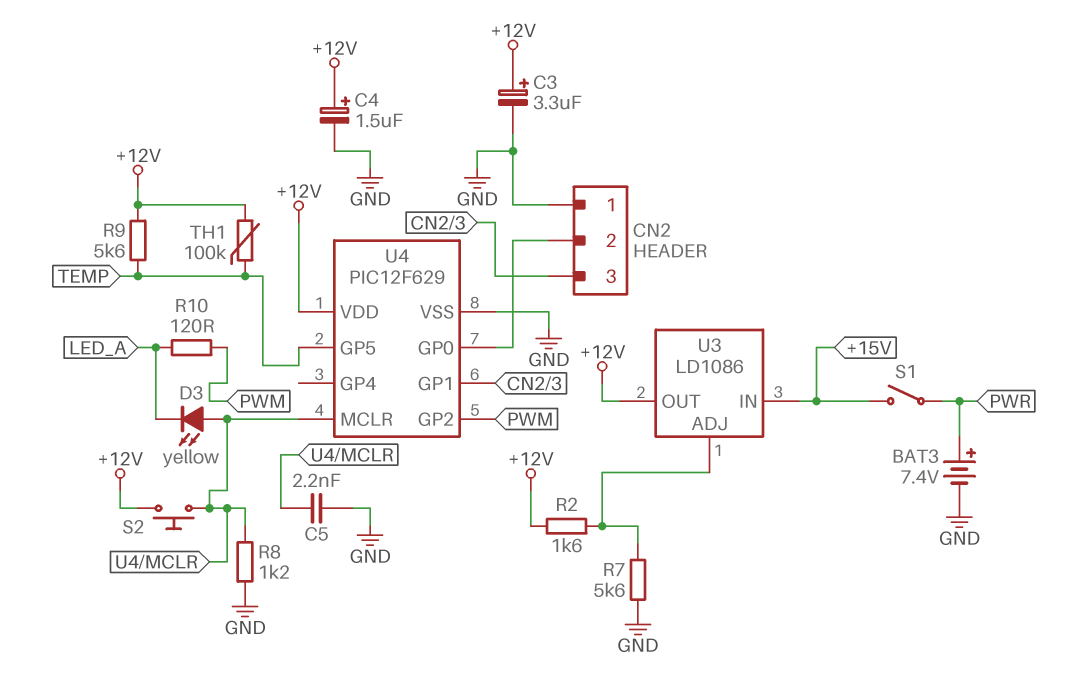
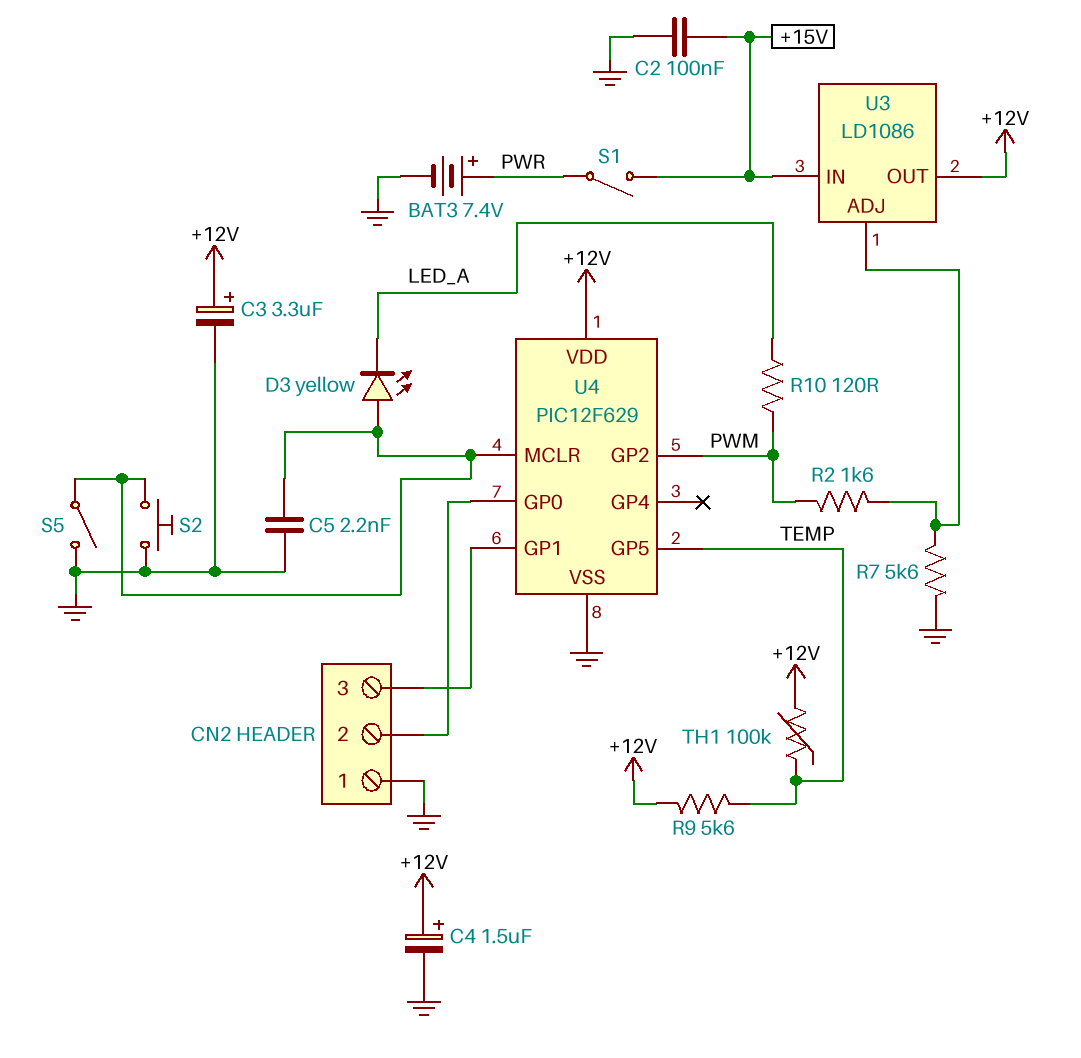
C2: none -> 100nF (+15V, GND)
R2: 1.6k (+12V, U3/ADJ) -> 1.6k (PWM, U3/ADJ)
R8: 1.2k (GND, U4/MCLR) -> none
S2: button (+12V, U4/MCLR) -> button (GND, U4/MCLR)
S5: none -> switch (GND, U4/MCLR)

